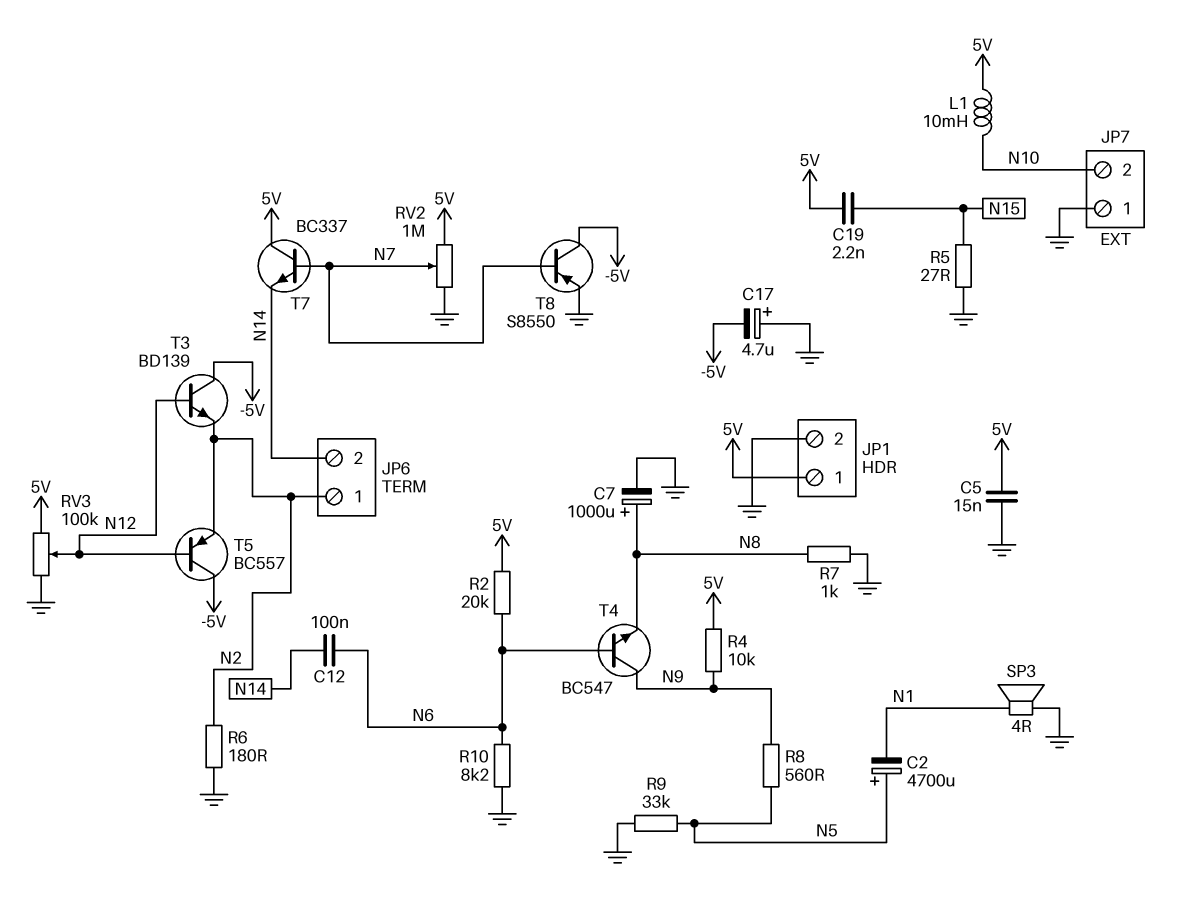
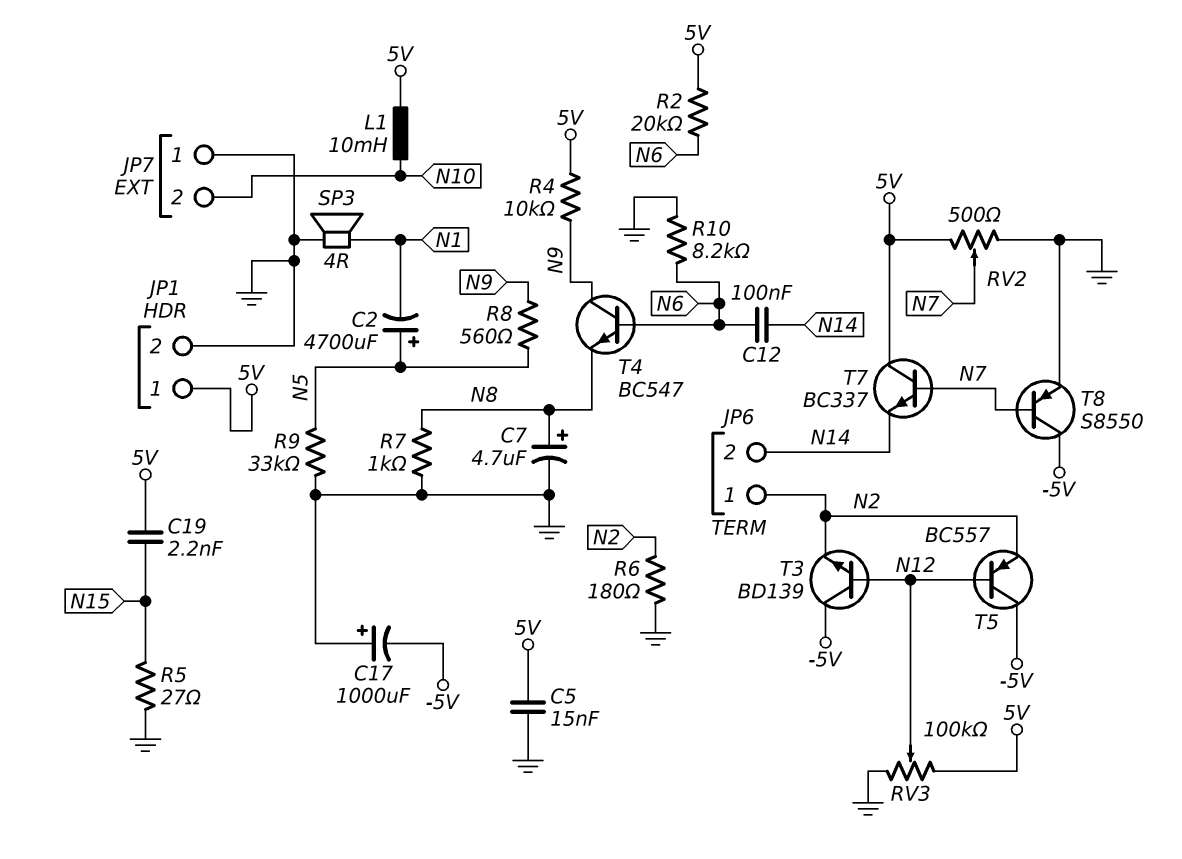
C7: 1000uF (plus N8, minus GND) -> 4.7uF (plus N8, minus GND)
C17: 4.7uF (plus GND, minus -5V) -> 1000uF (plus GND, minus -5V)
RV2: 1M (5V, GND, wiper N7) -> 500 (5V, GND, wiper N7)

